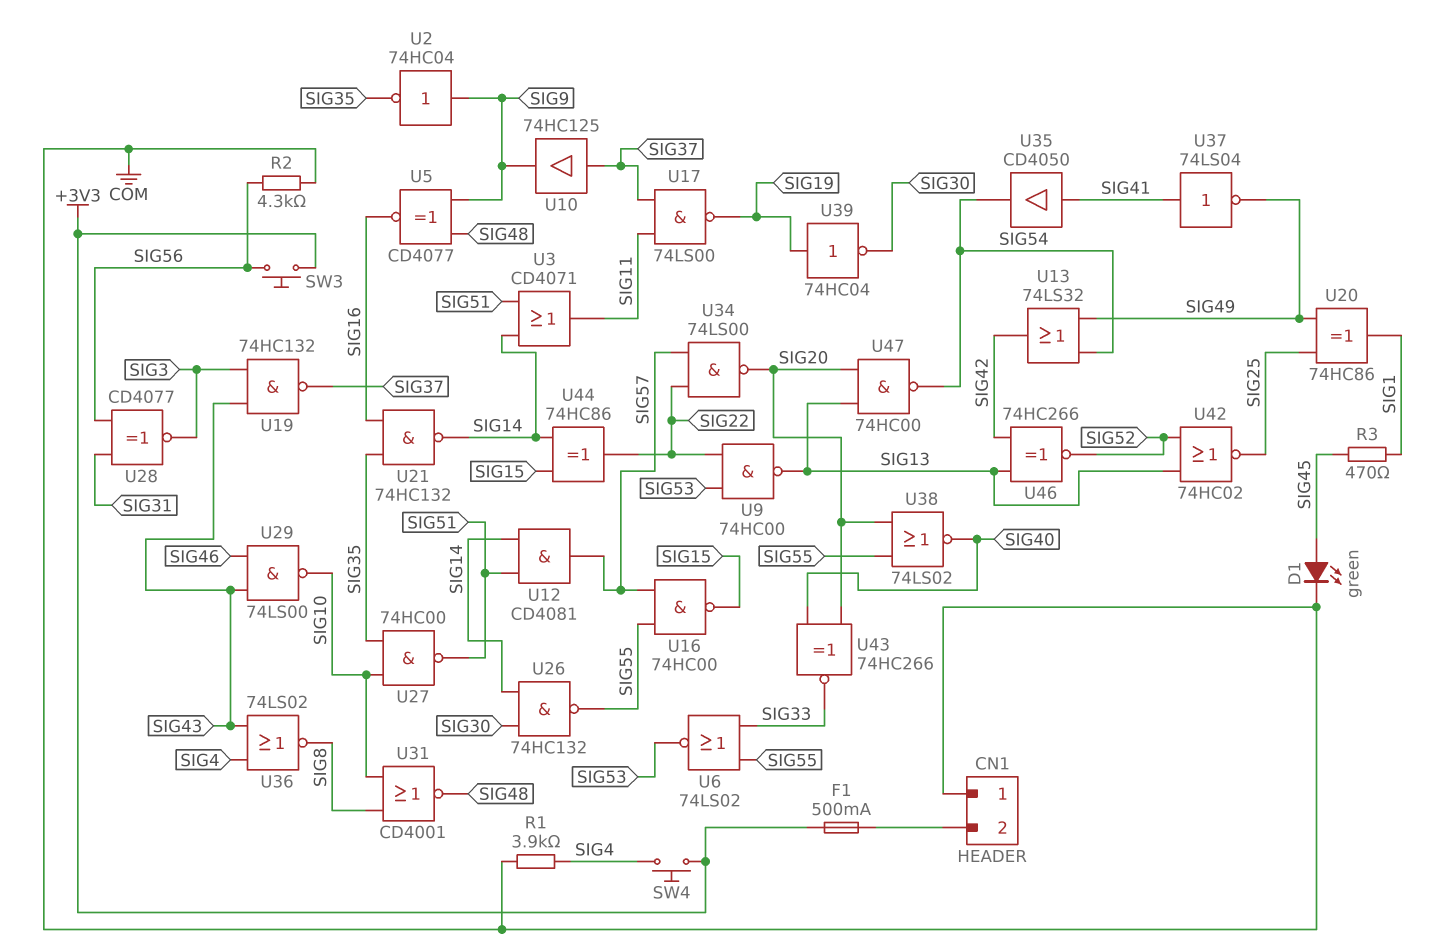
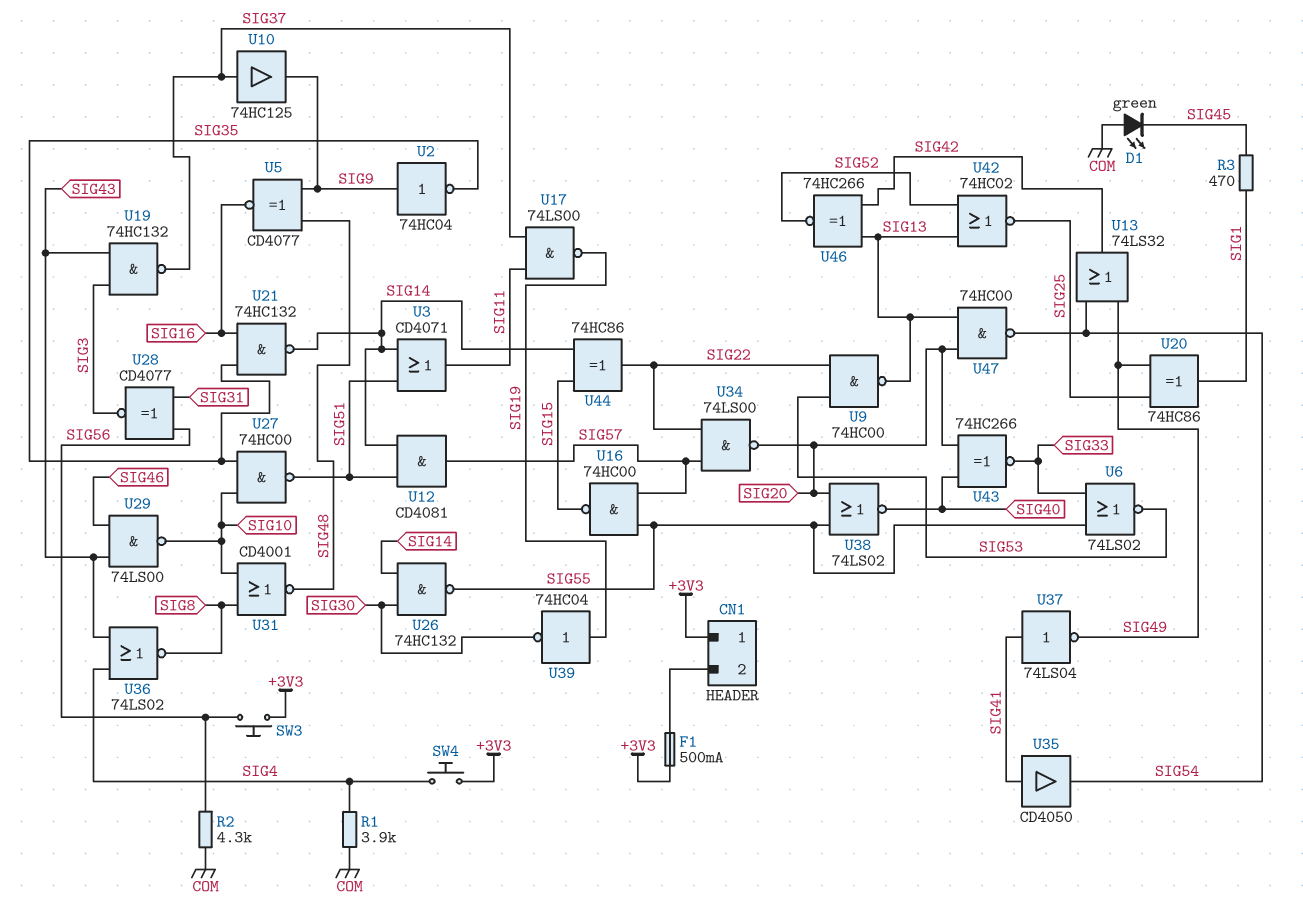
CN1 pin 1: COM -> +3V3
D1: LED green (A SIG45, K COM) -> LED green (A COM, K SIG45)

